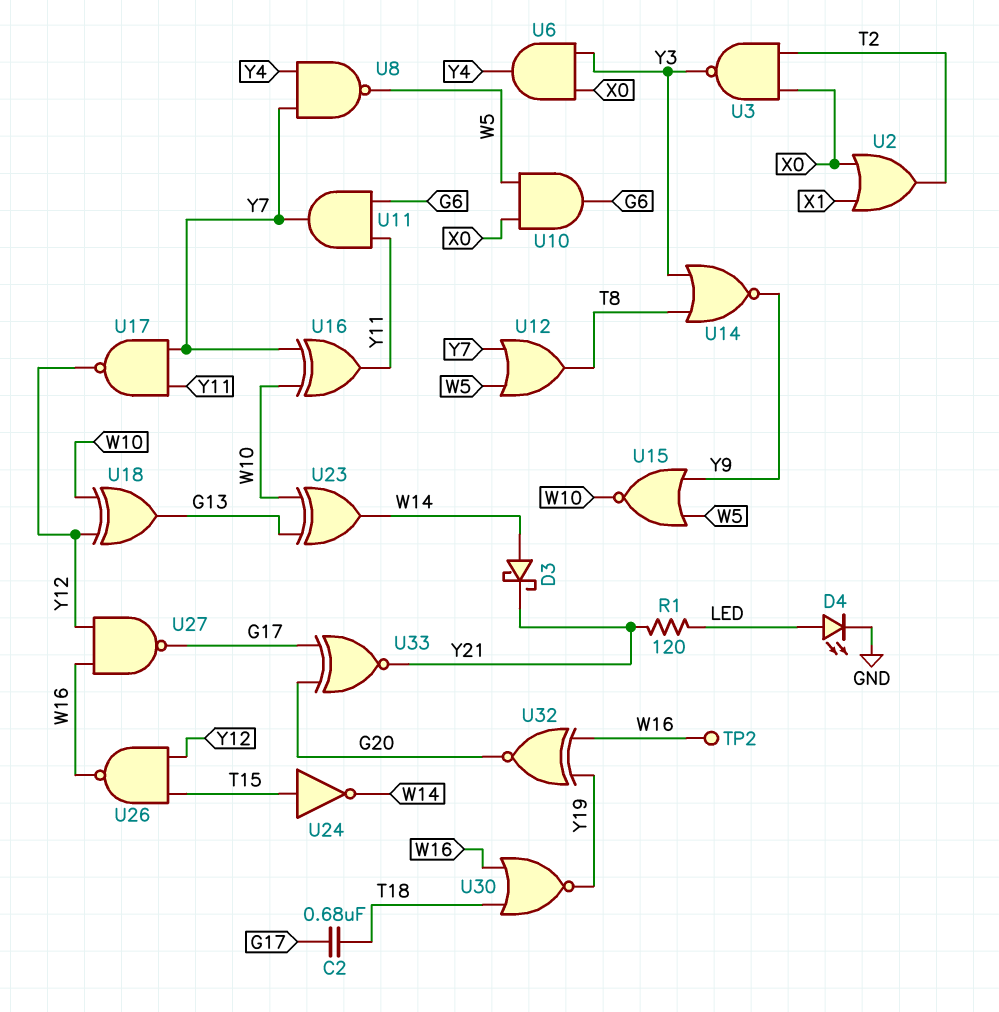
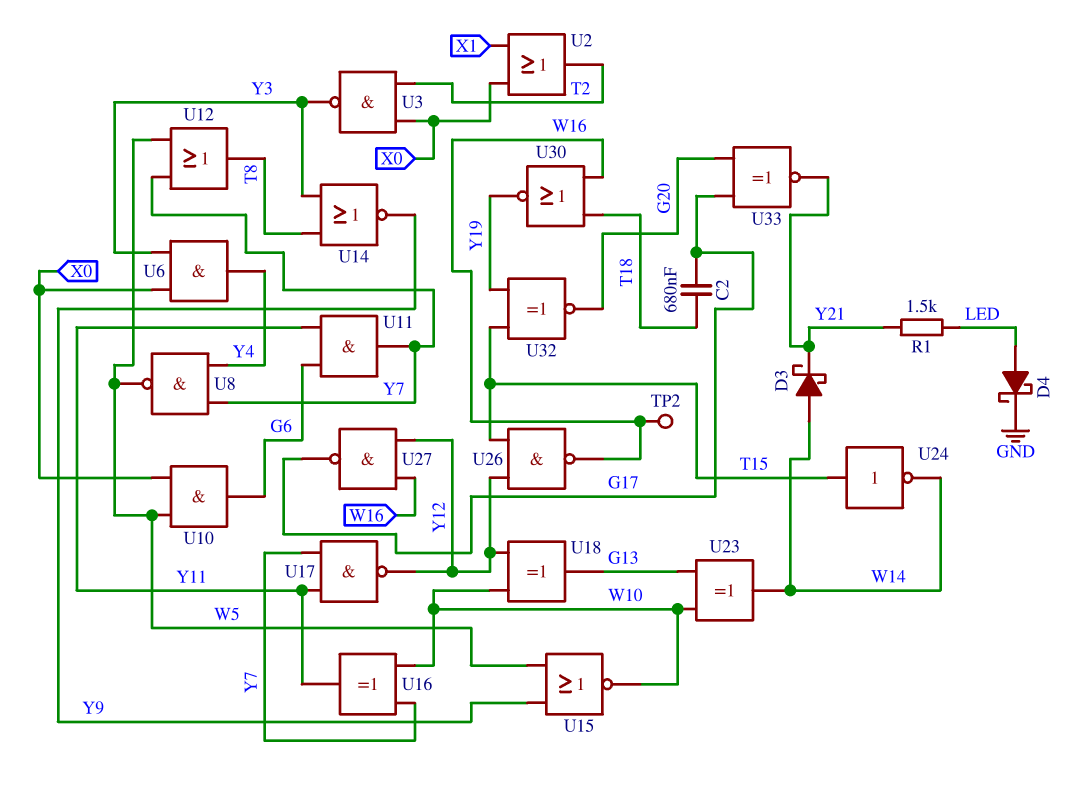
D4: LED (A LED, K GND) -> schottky (A LED, K GND)
R1: 120 (LED, Y21) -> 1.5k (LED, Y21)
U32: XNOR (in W16, in Y19, out G20) -> XNOR (in T15, in Y19, out G20)

